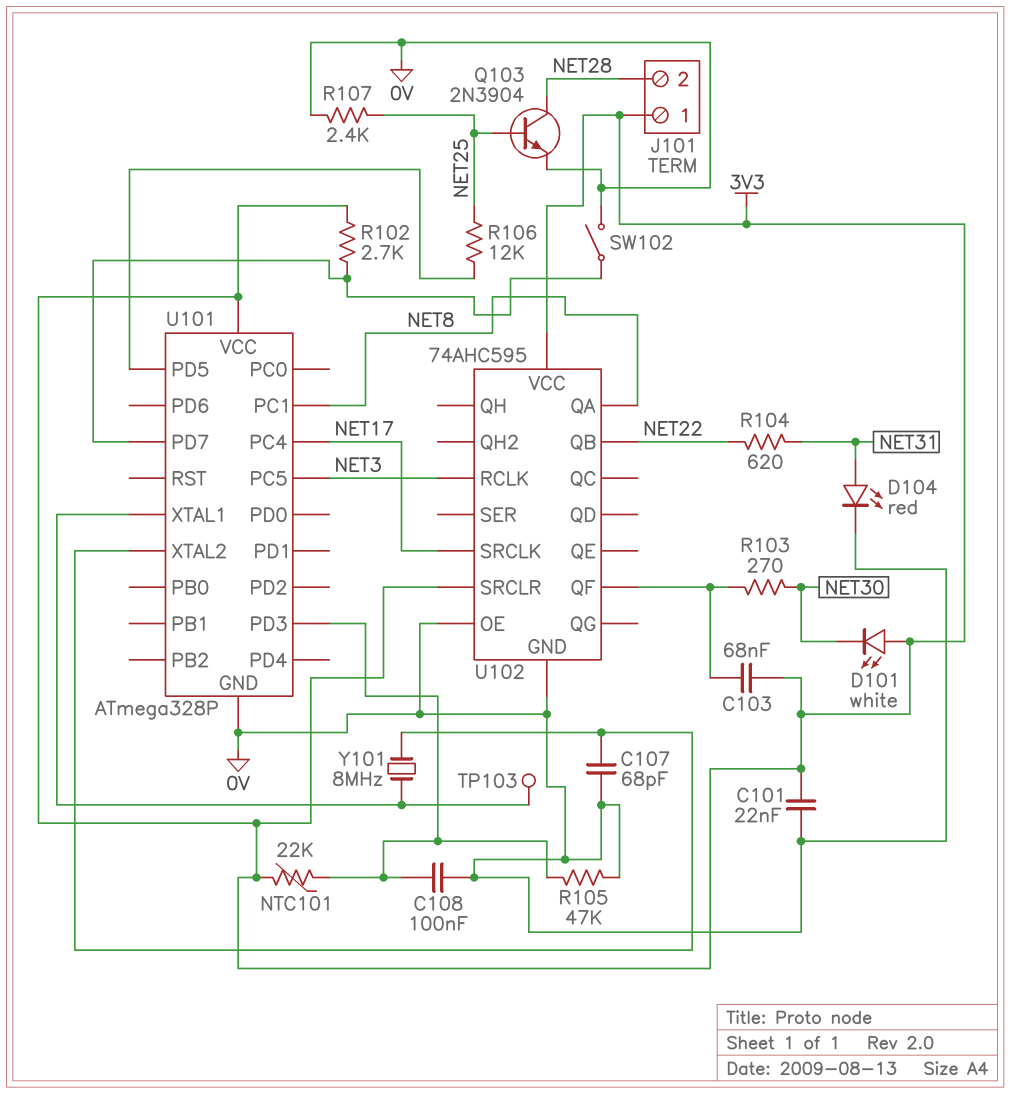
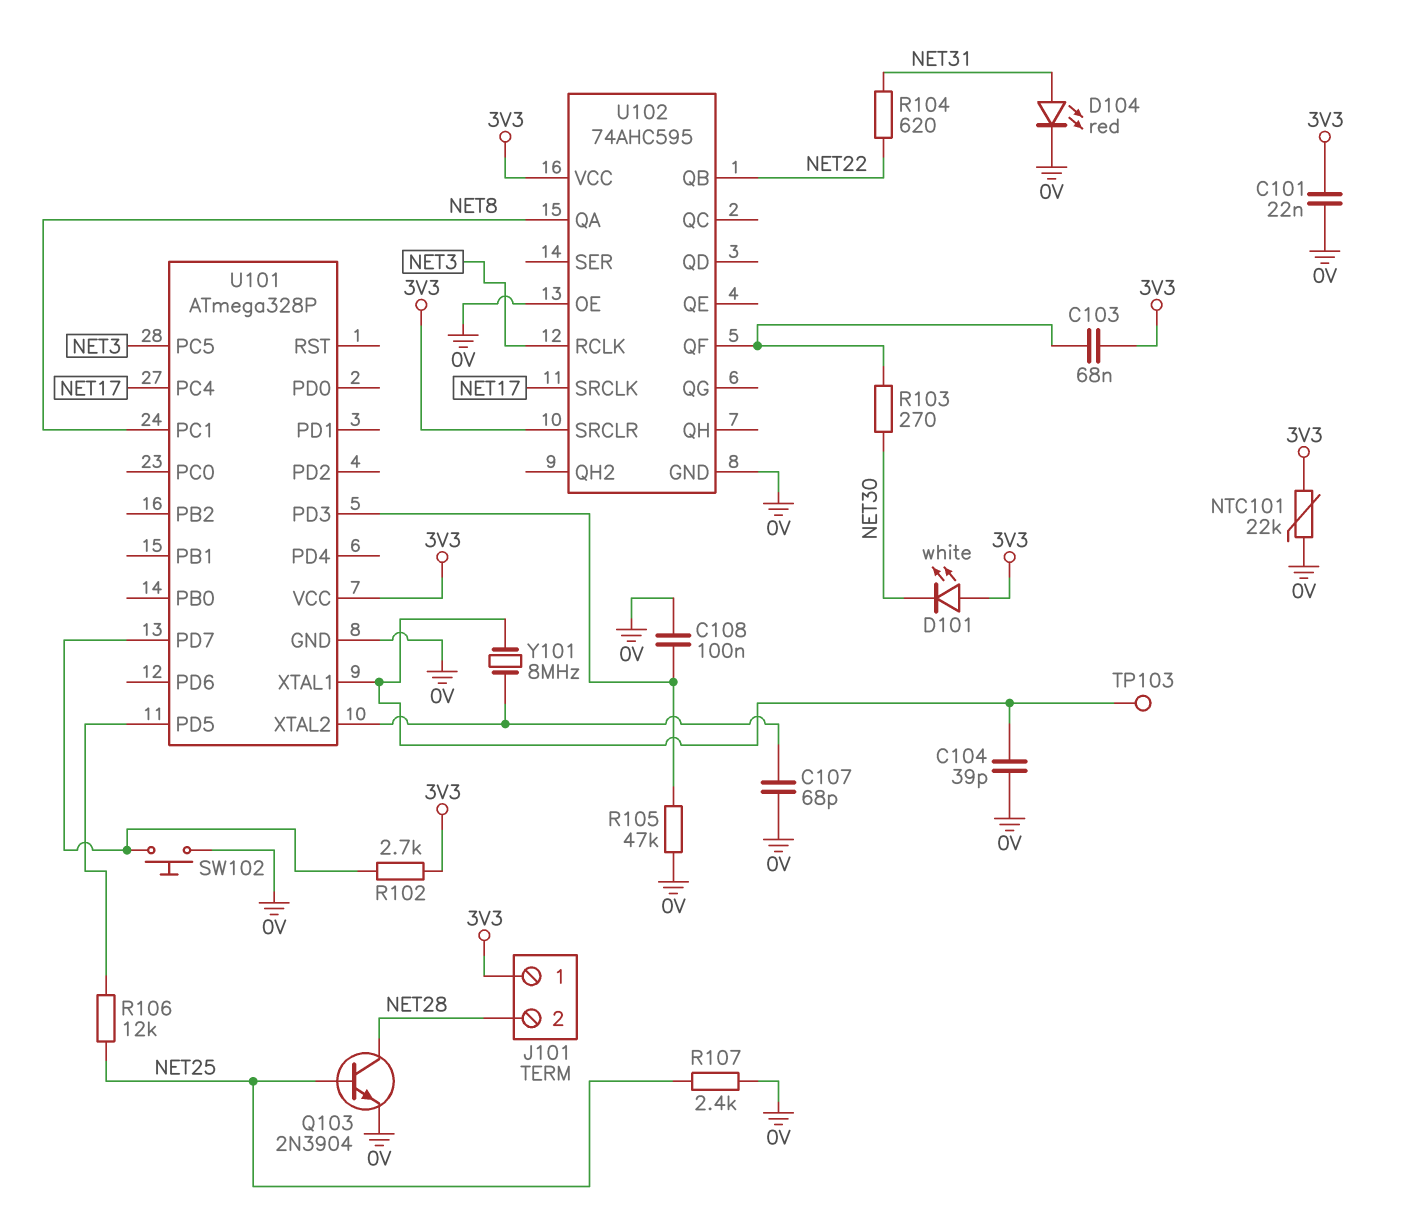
C104: none -> 39pF (0V, U101/XTAL1)
NTC101: 22k (3V3, U101/PD3) -> 22k (0V, 3V3)
SW102: switch (0V, U101/PD7) -> button (0V, U101/PD7)

